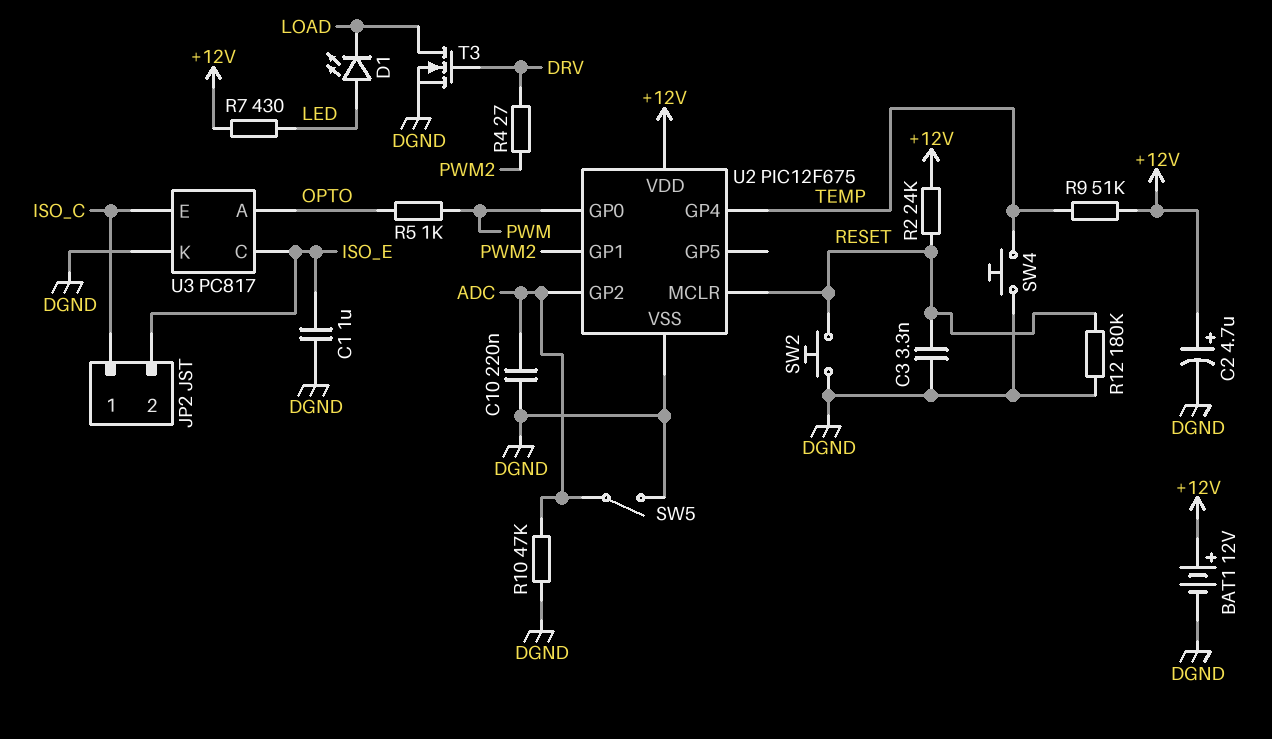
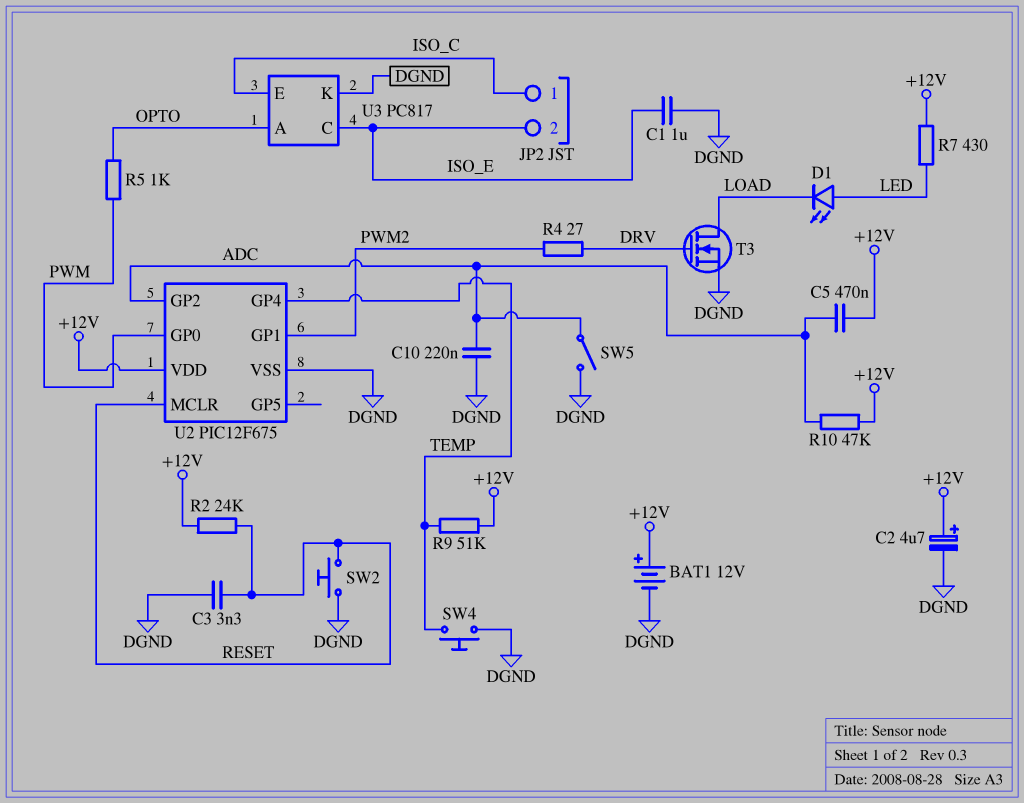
C5: none -> 470nF (+12V, ADC)
R10: 47k (ADC, DGND) -> 47k (+12V, ADC)
R12: 180k (DGND, RESET) -> none

